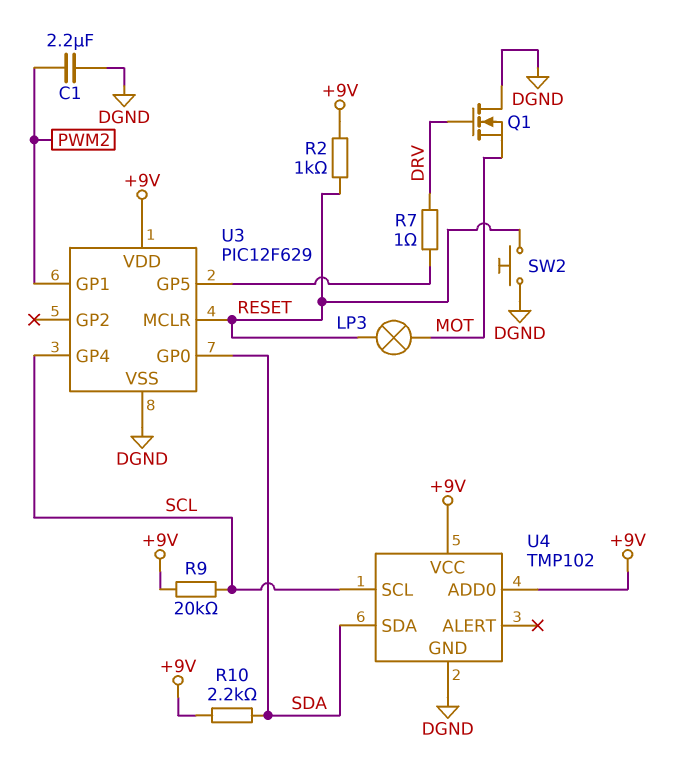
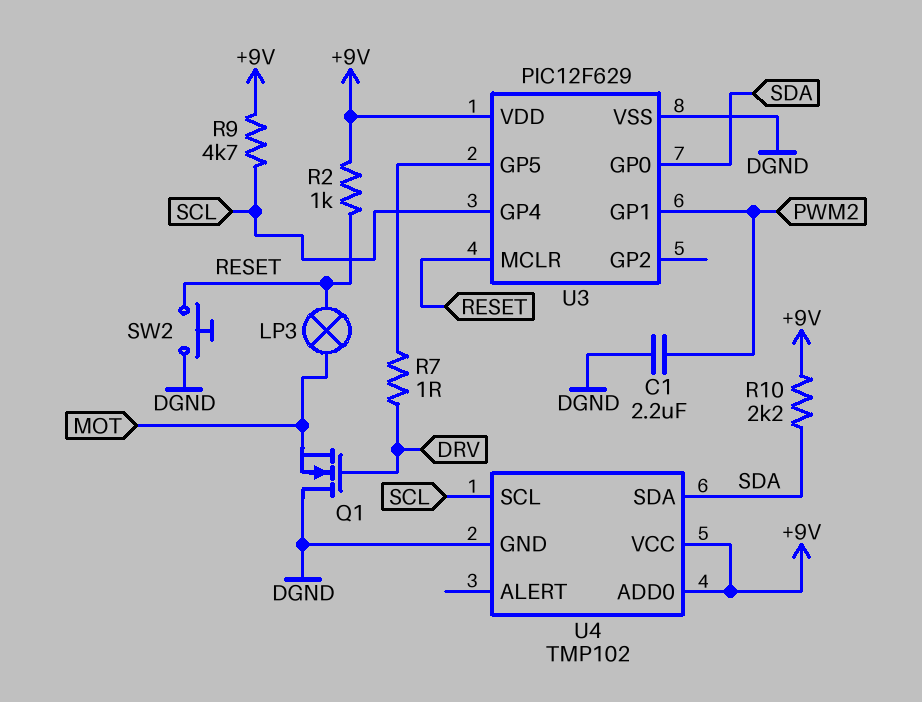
R9: 20k (+9V, SCL) -> 4.7k (+9V, SCL)

